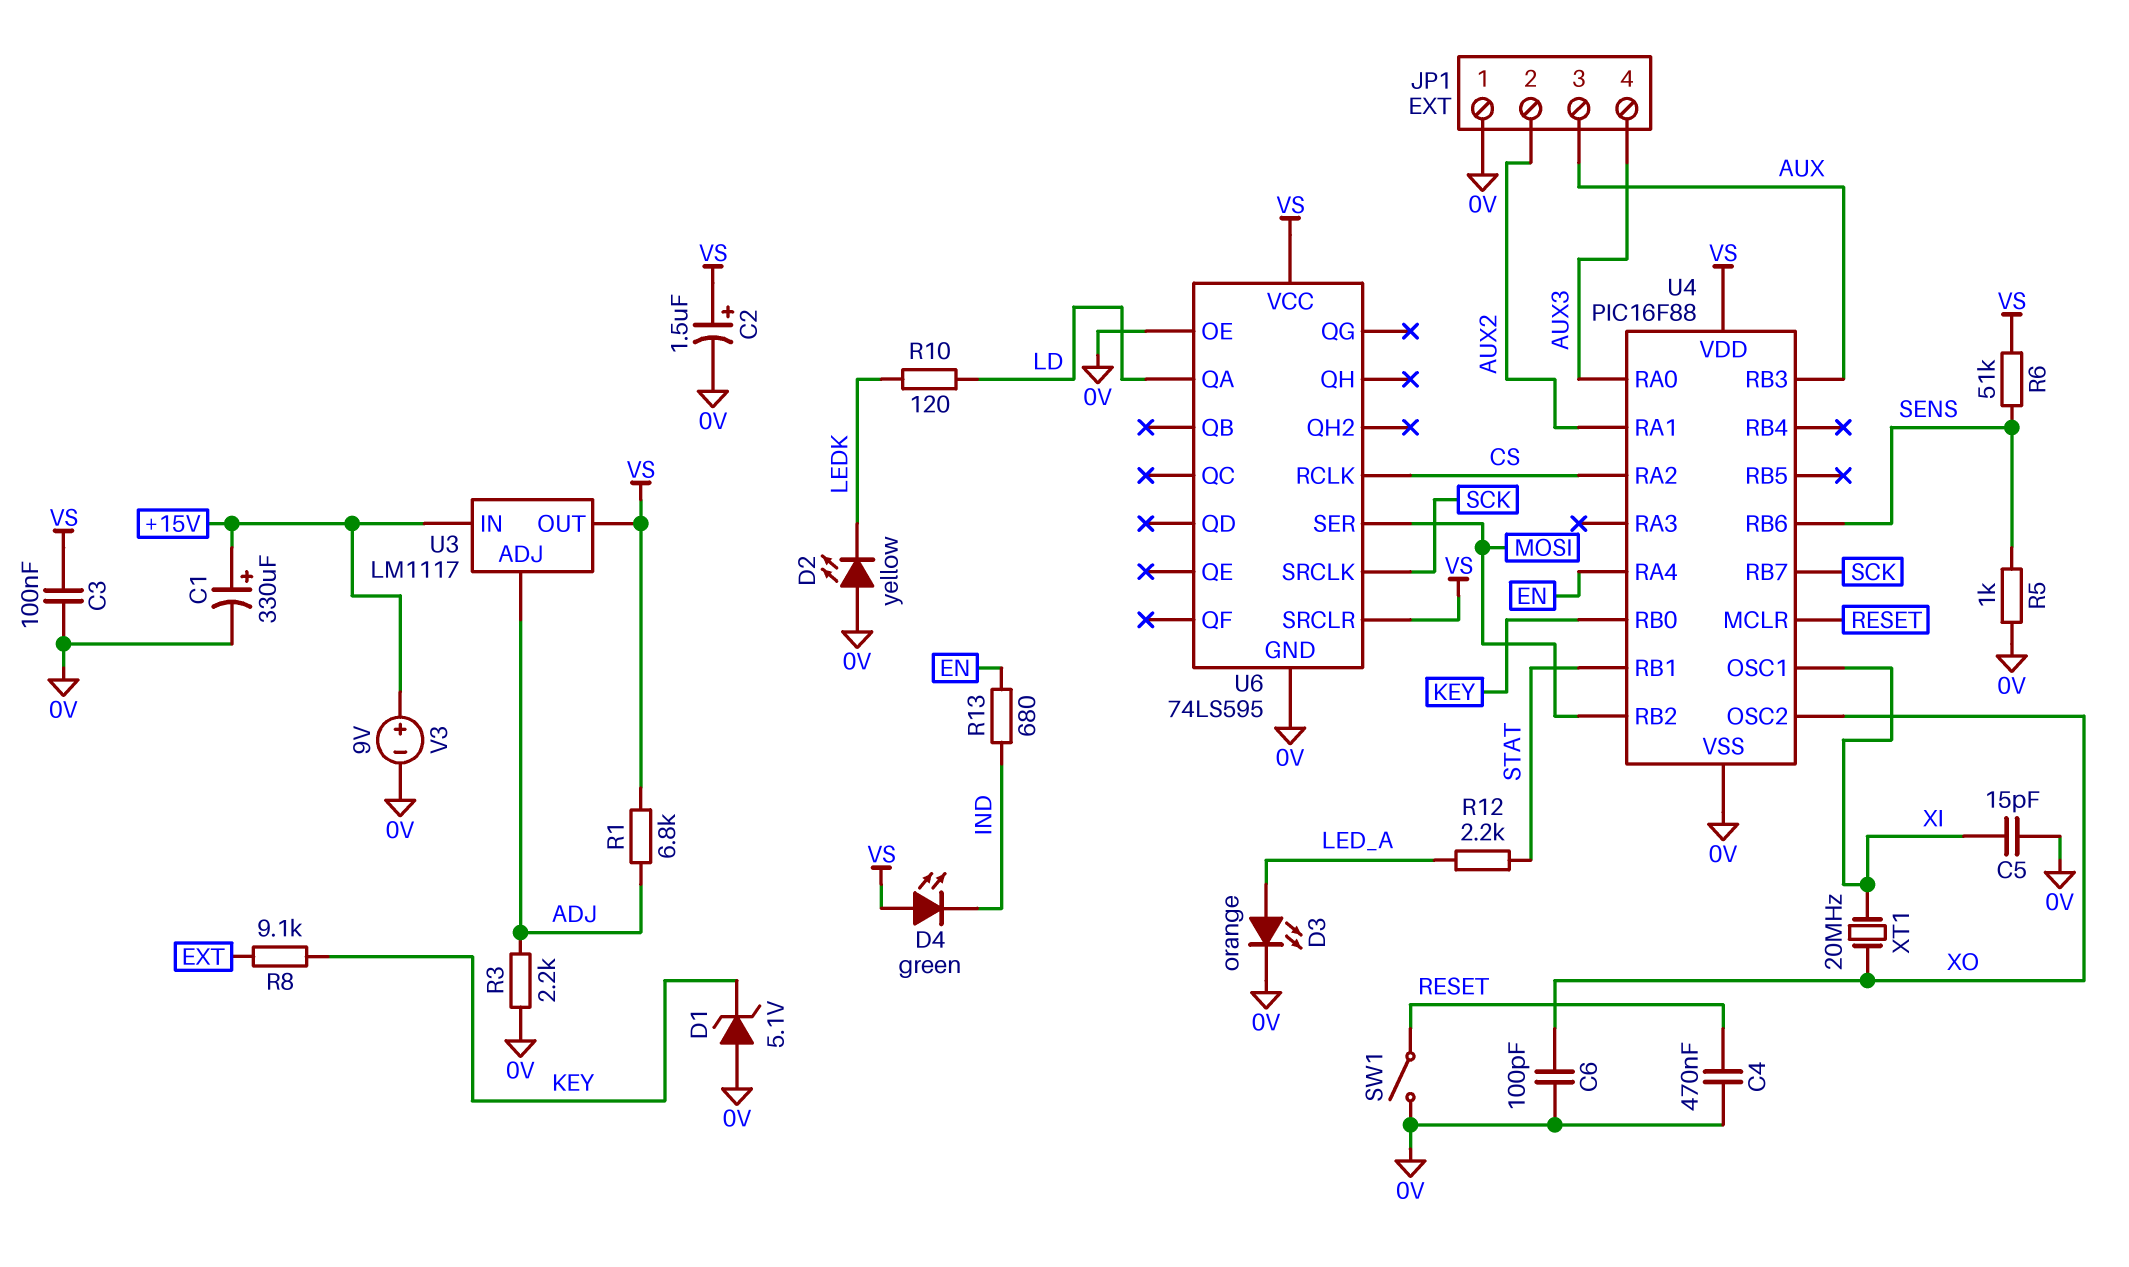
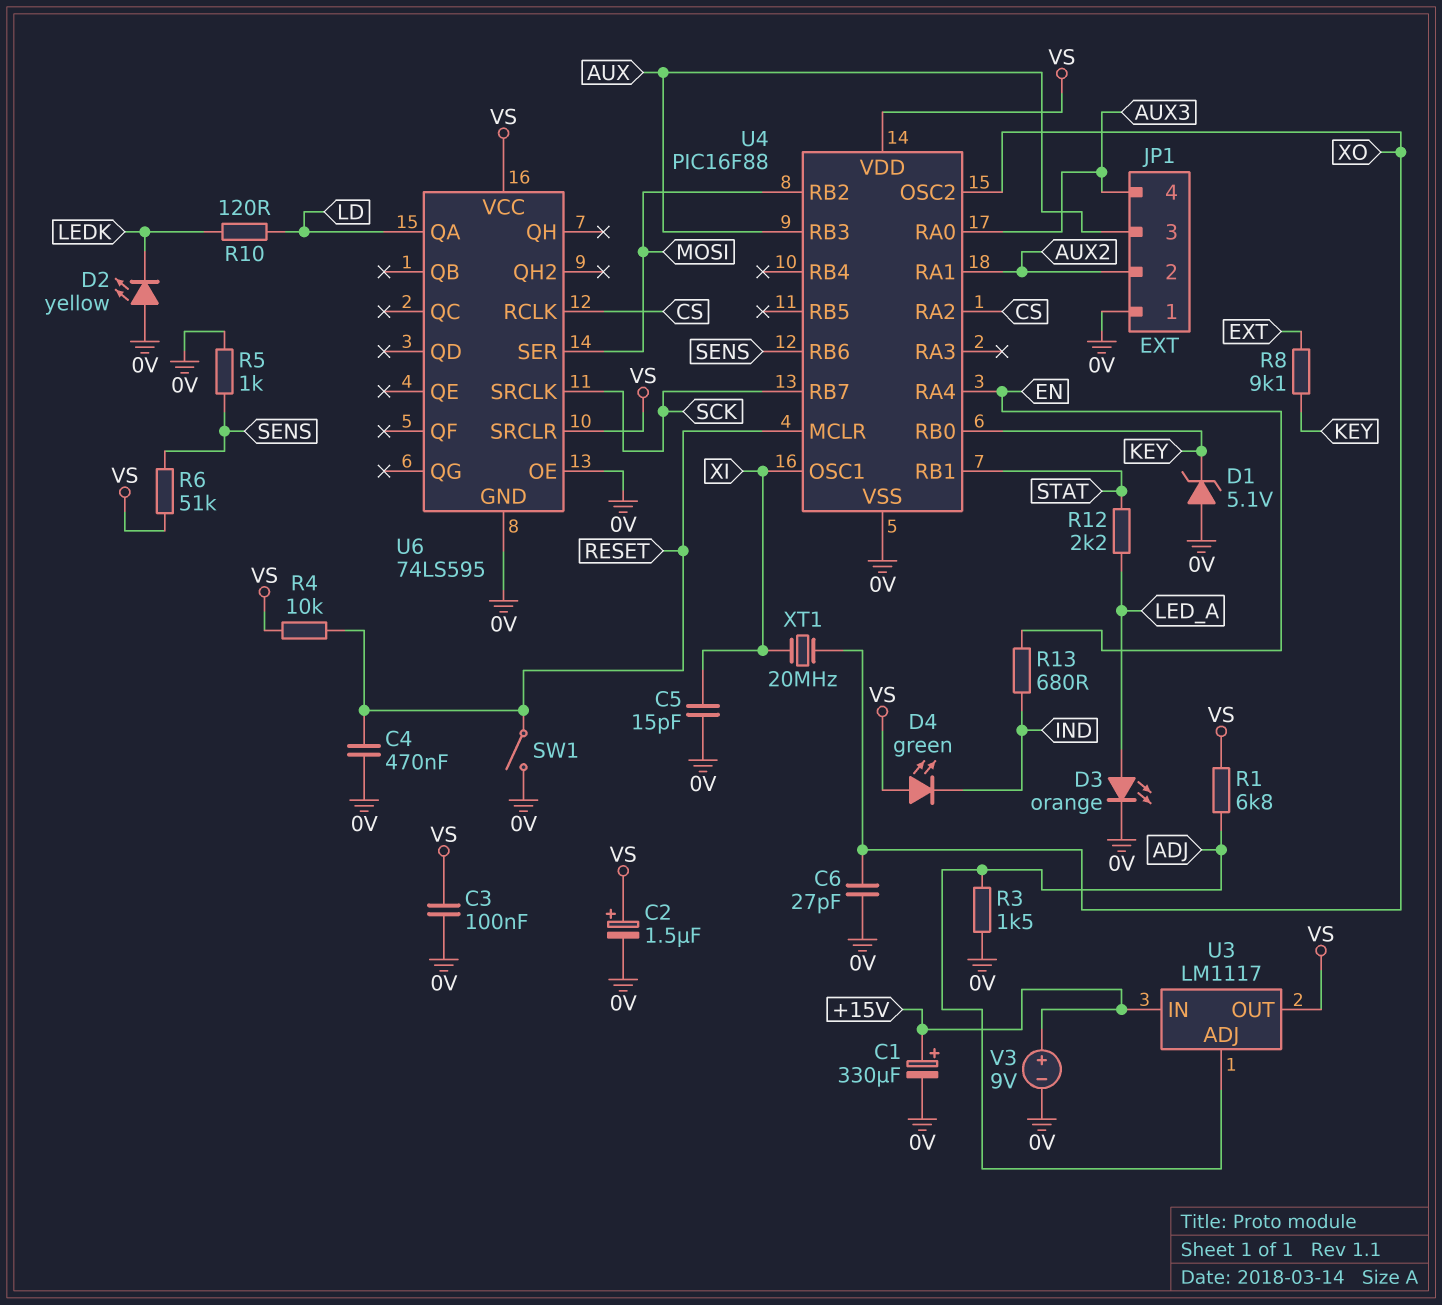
C6: 100pF (0V, XO) -> 27pF (0V, XO)
R3: 2.2k (0V, ADJ) -> 1.5k (0V, ADJ)
R4: none -> 10k (RESET, VS)

